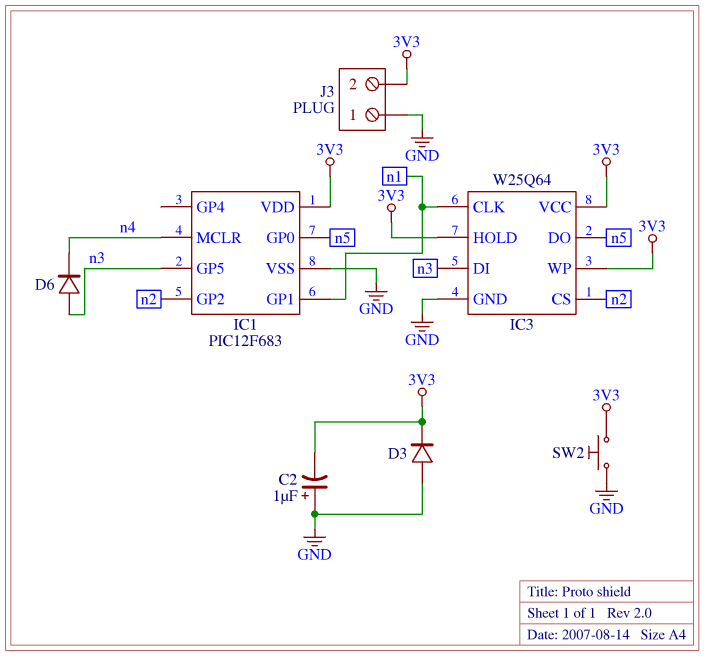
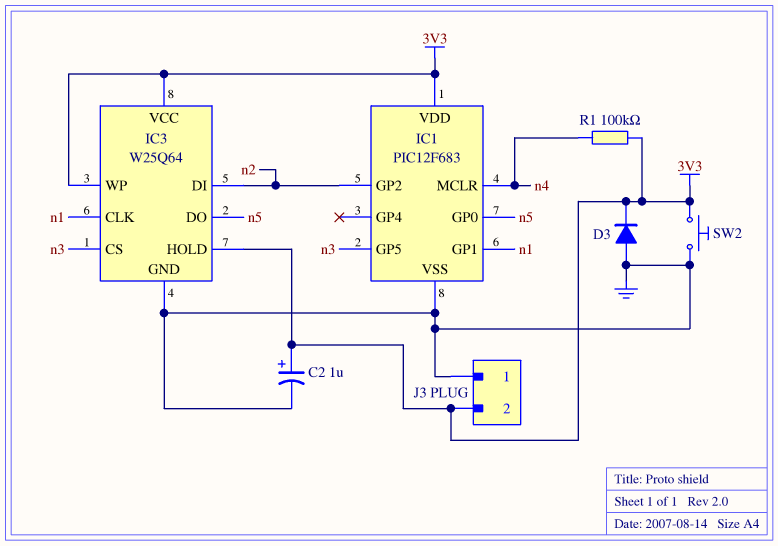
C2: 1uF (plus GND, minus 3V3) -> 1uF (plus 3V3, minus GND)
D6: diode (A n3, K n4) -> none
IC3 pin CS: n2 -> n3
IC3 pin DI: n3 -> n2
R1: none -> 100k (3V3, n4)

